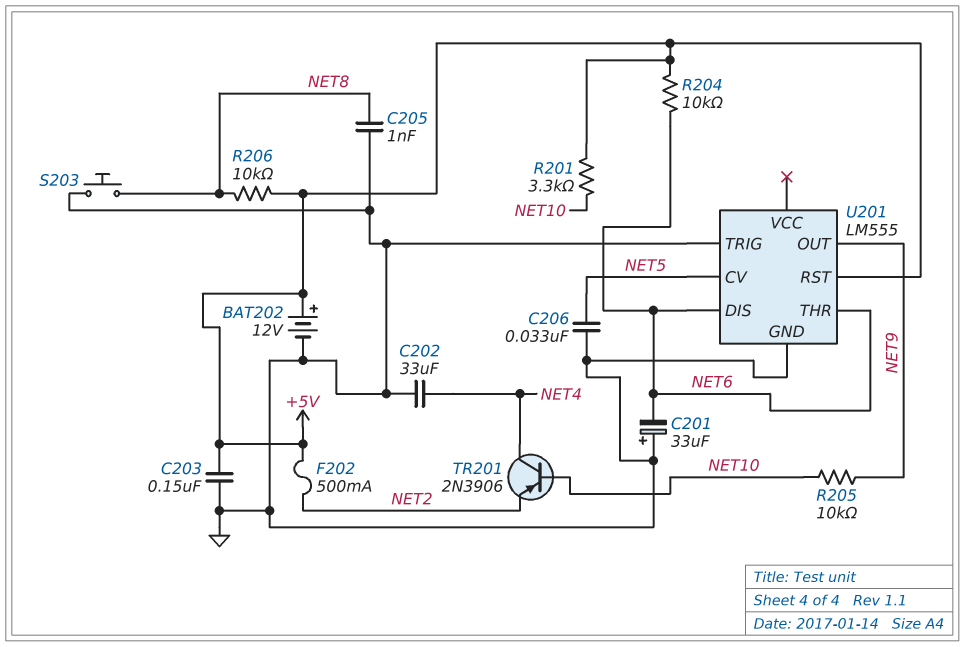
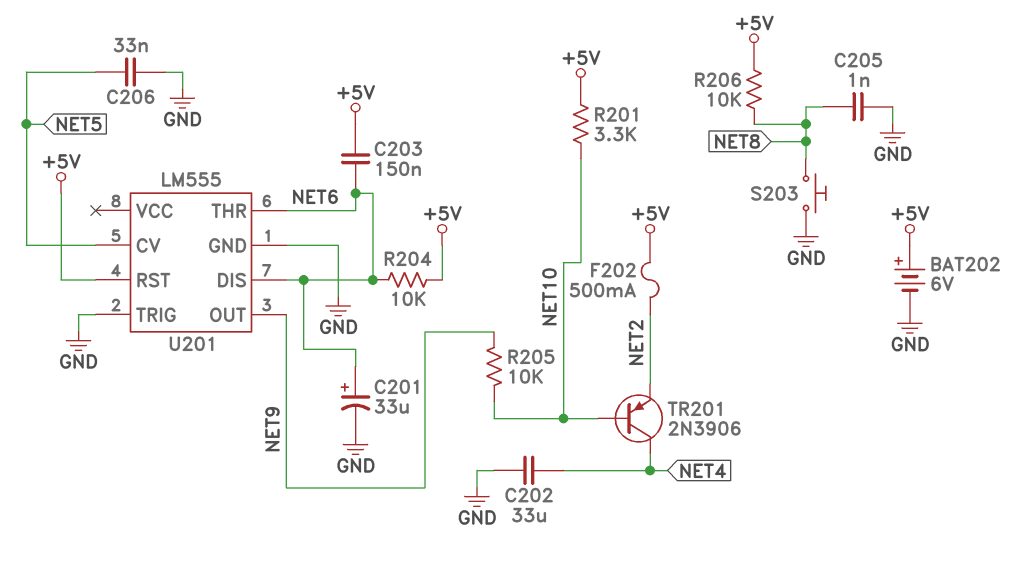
BAT202: 12V (plus +5V, minus GND) -> 6V (plus +5V, minus GND)
C201: 33uF (plus GND, minus NET6) -> 33uF (plus NET6, minus GND)
C203: 150nF (+5V, GND) -> 150nF (+5V, NET6)

